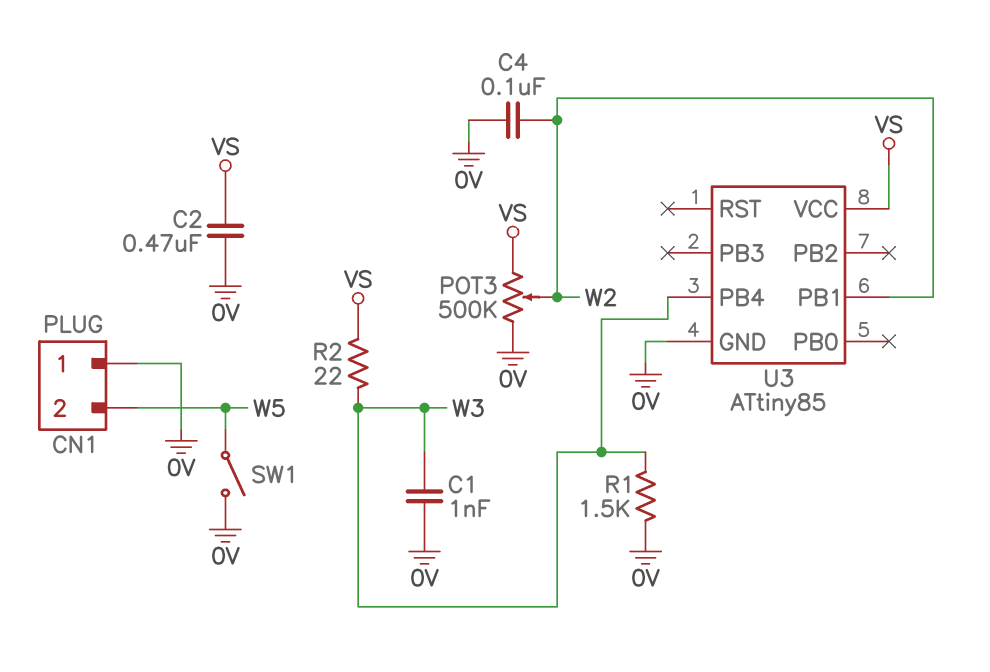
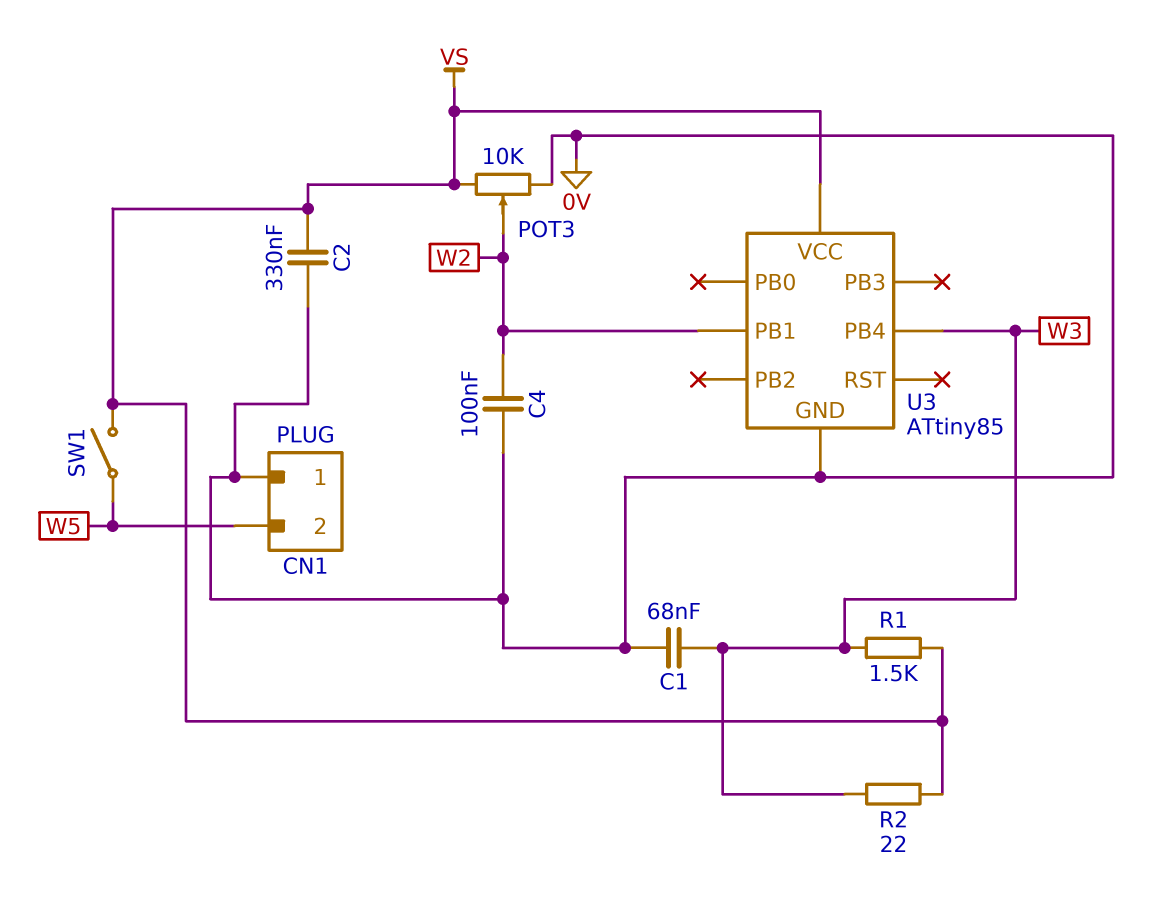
C1: 1nF (0V, W3) -> 68nF (0V, W3)
C2: 470nF (0V, VS) -> 330nF (0V, VS)
POT3: 500k (0V, VS, wiper W2) -> 10k (0V, VS, wiper W2)
R1: 1.5k (0V, W3) -> 1.5k (VS, W3)
SW1: switch (0V, W5) -> switch (VS, W5)

